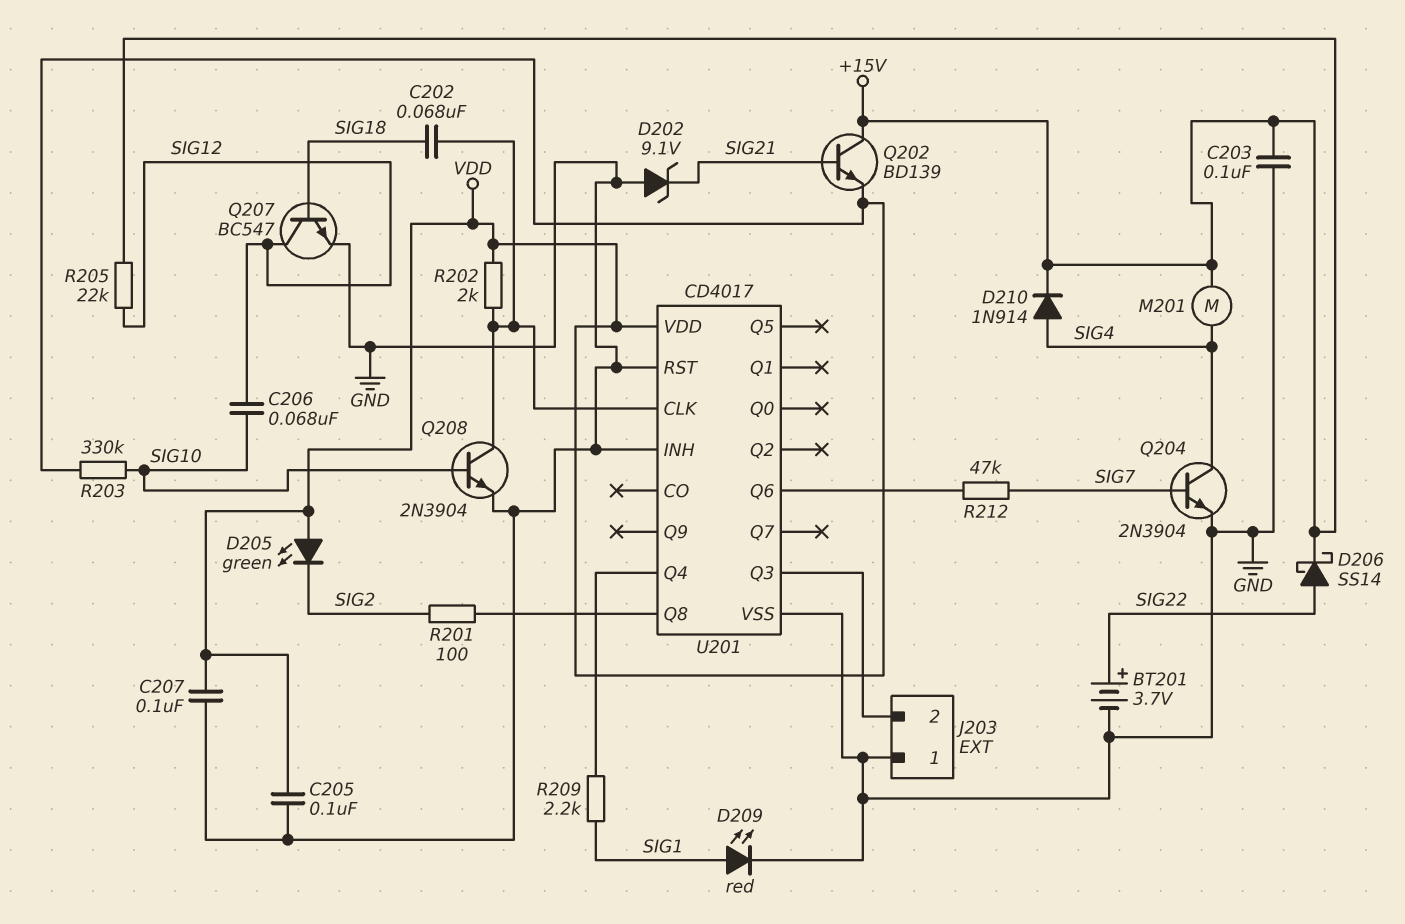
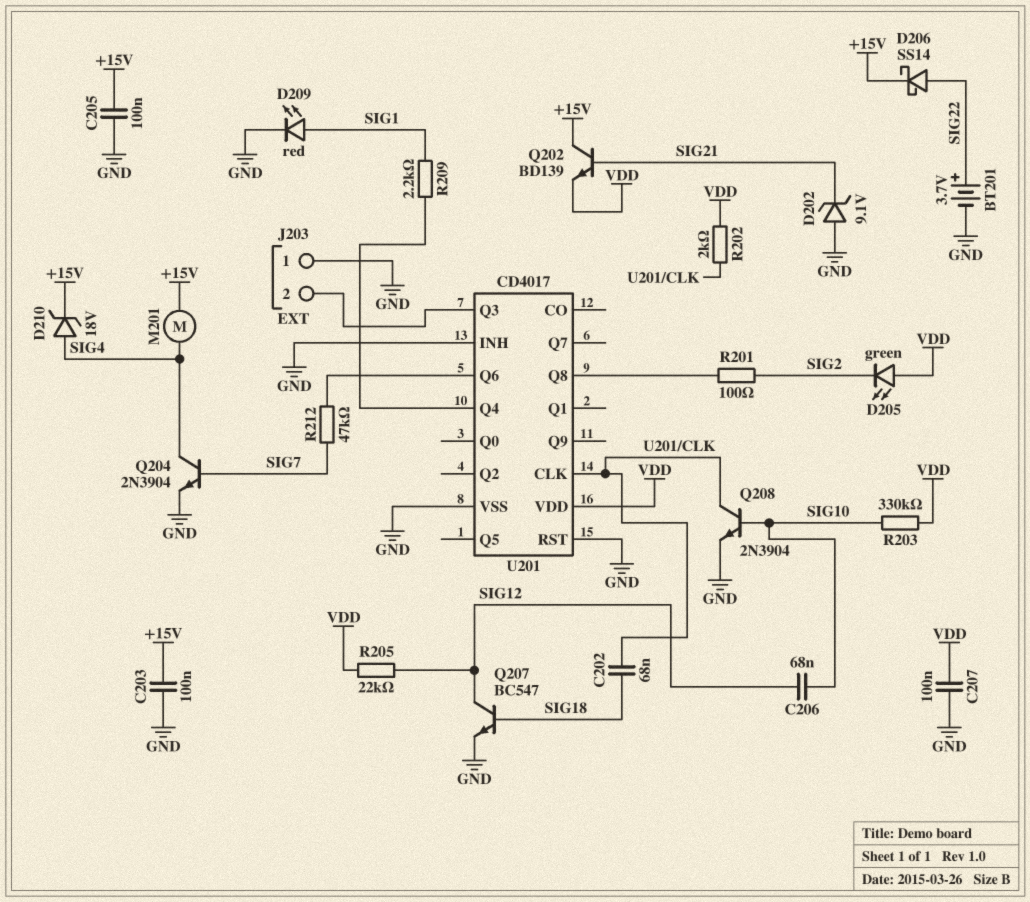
C205: 100nF (GND, VDD) -> 100nF (+15V, GND)
D210: diode 1N914 (A SIG4, K +15V) -> zener 18V (A SIG4, K +15V)
R205: 22k (+15V, SIG12) -> 22k (SIG12, VDD)

